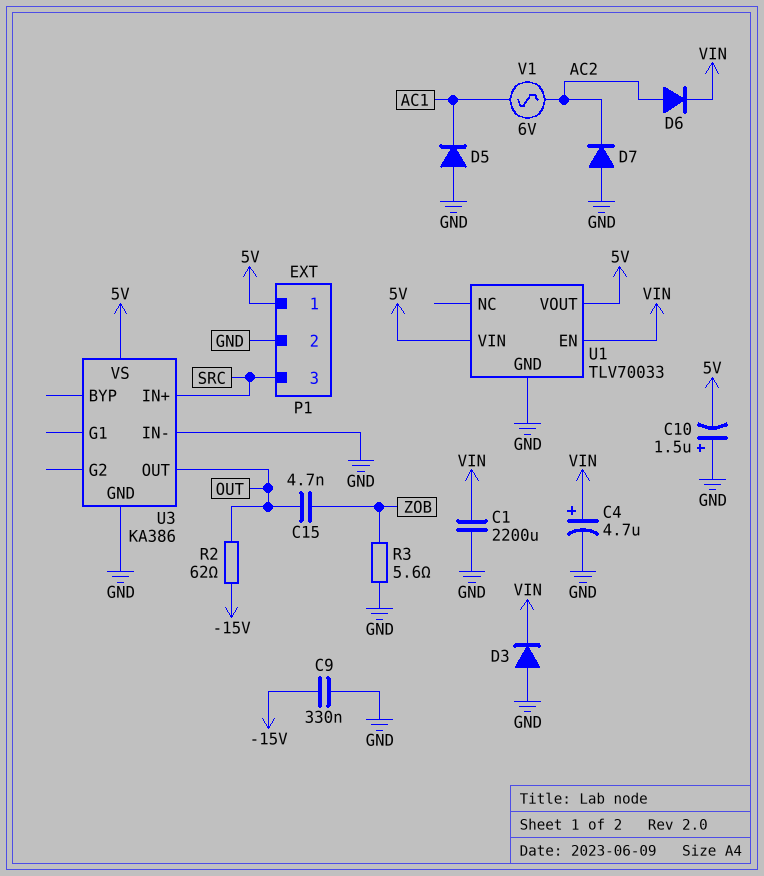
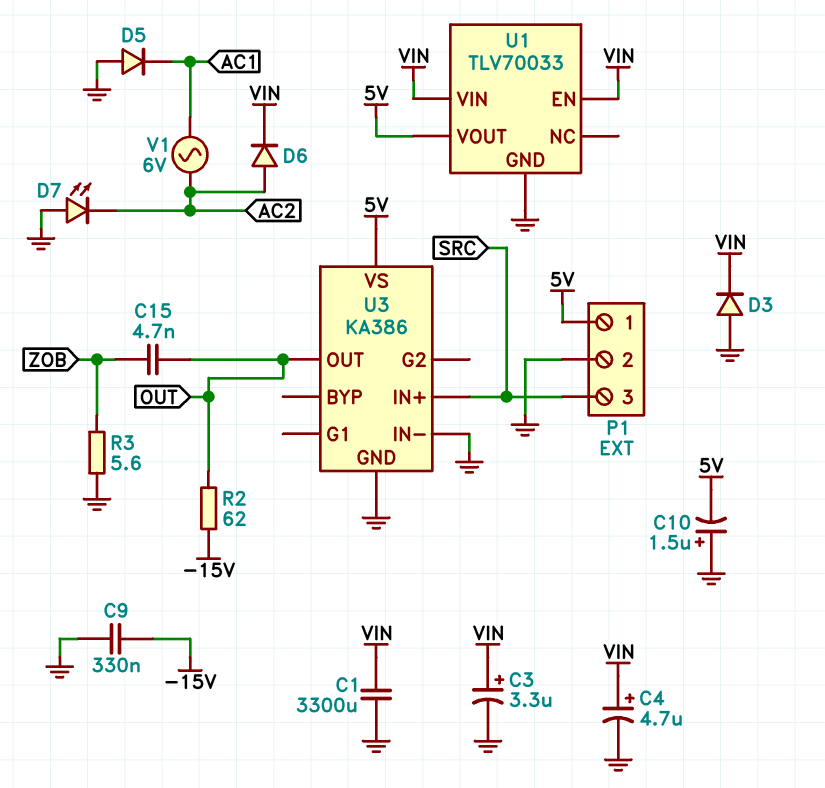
C1: 2200uF (GND, VIN) -> 3300uF (GND, VIN)
C3: none -> 3.3uF (plus VIN, minus GND)
D7: diode (A GND, K AC2) -> LED (A GND, K AC2)
U1 pin VIN: 5V -> VIN

